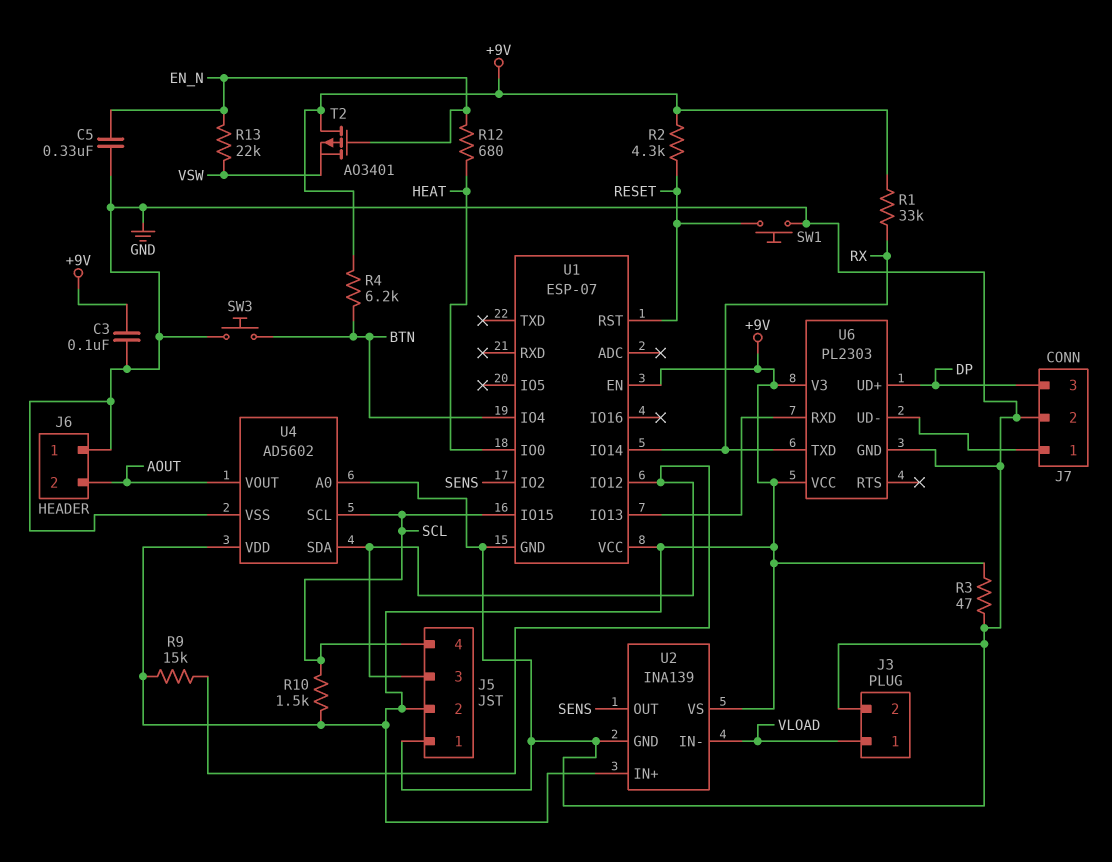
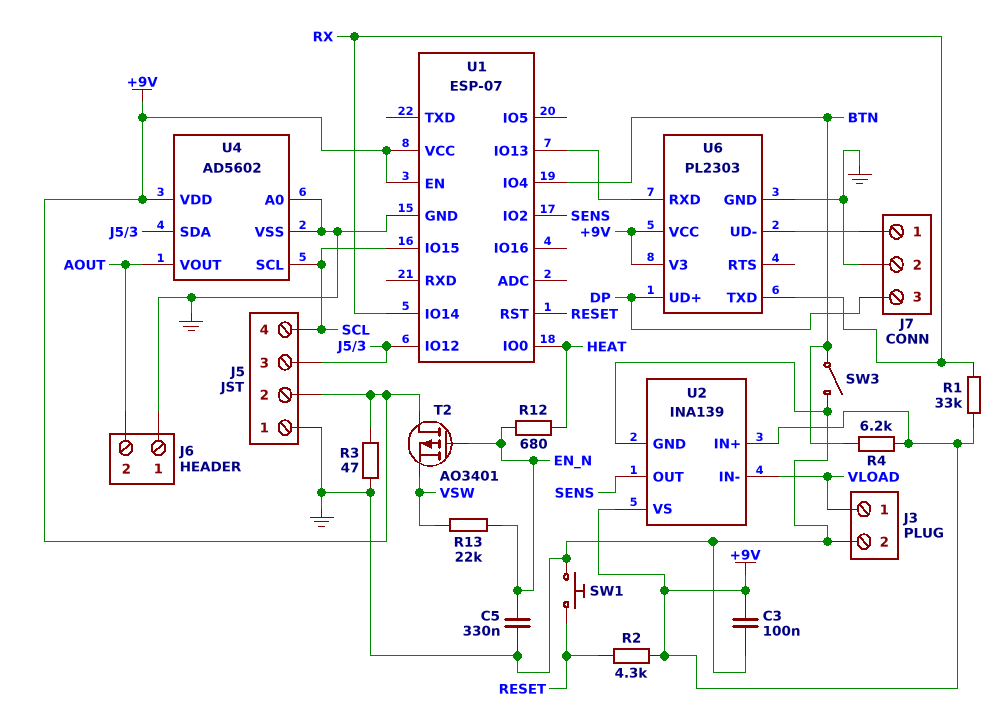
R9: 15k (+9V, J5/3) -> none
R10: 1.5k (+9V, SCL) -> none
SW3: button (BTN, GND) -> switch (BTN, GND)

